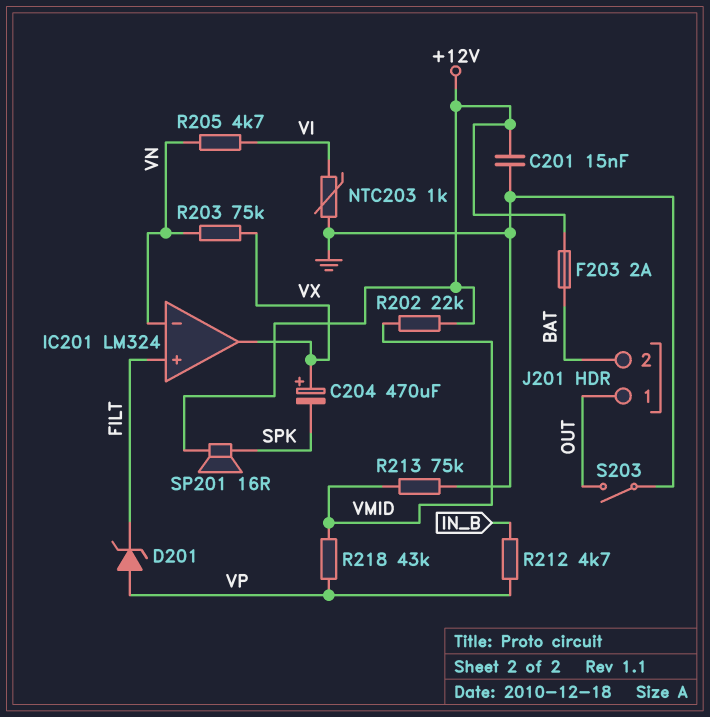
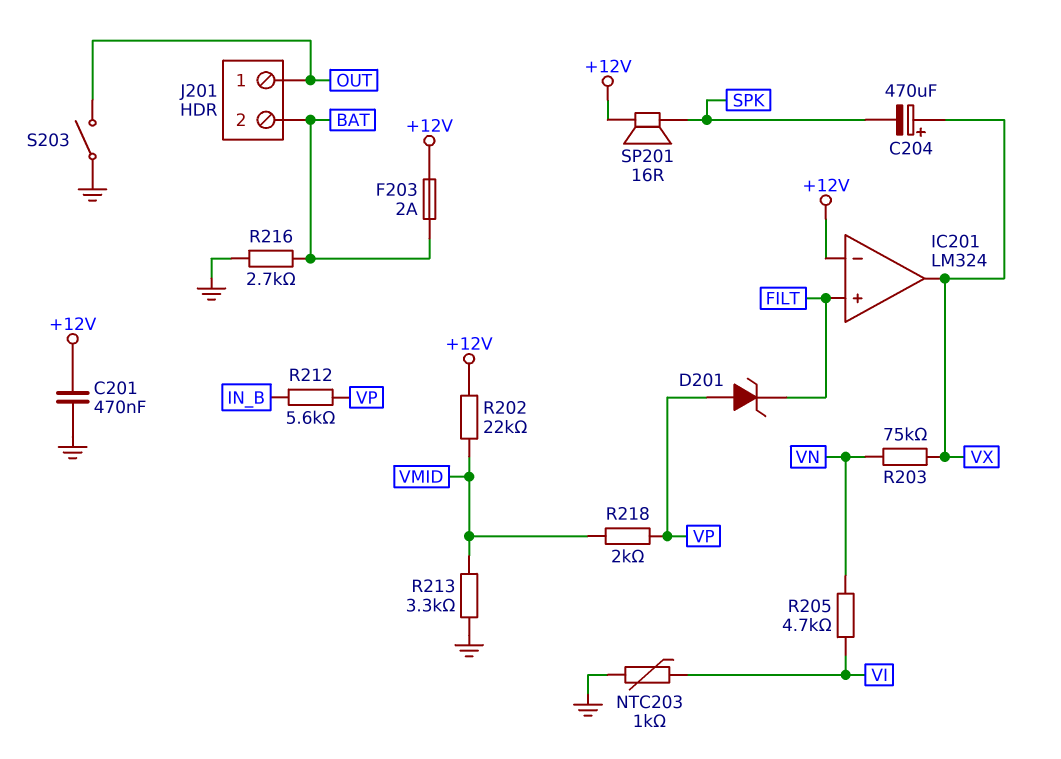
C201: 15nF (+12V, GND) -> 470nF (+12V, GND)
IC201 pin in-: VN -> +12V
R212: 4.7k (IN_B, VP) -> 5.6k (IN_B, VP)
R213: 75k (GND, VMID) -> 3.3k (GND, VMID)
R216: none -> 2.7k (BAT, GND)
R218: 43k (VMID, VP) -> 2k (VMID, VP)

